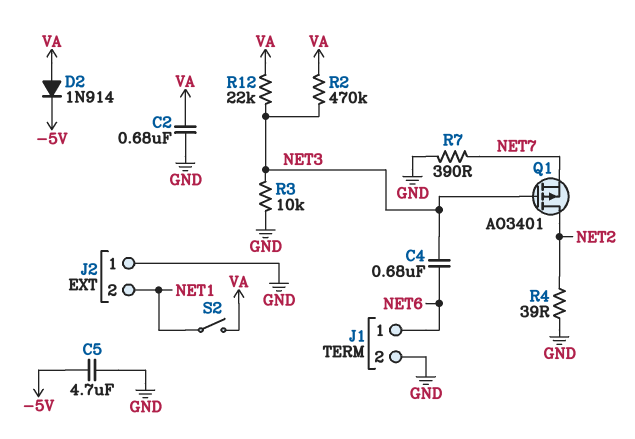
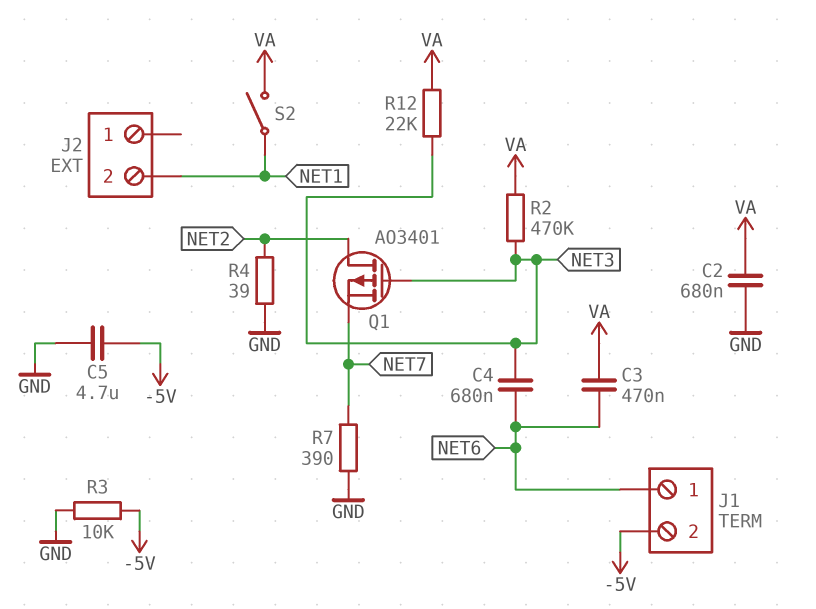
C3: none -> 470nF (NET6, VA)
D2: diode 1N914 (A VA, K -5V) -> none
J1 pin 2: GND -> -5V
J2 pin 1: GND -> none
R3: 10k (GND, NET3) -> 10k (-5V, GND)

